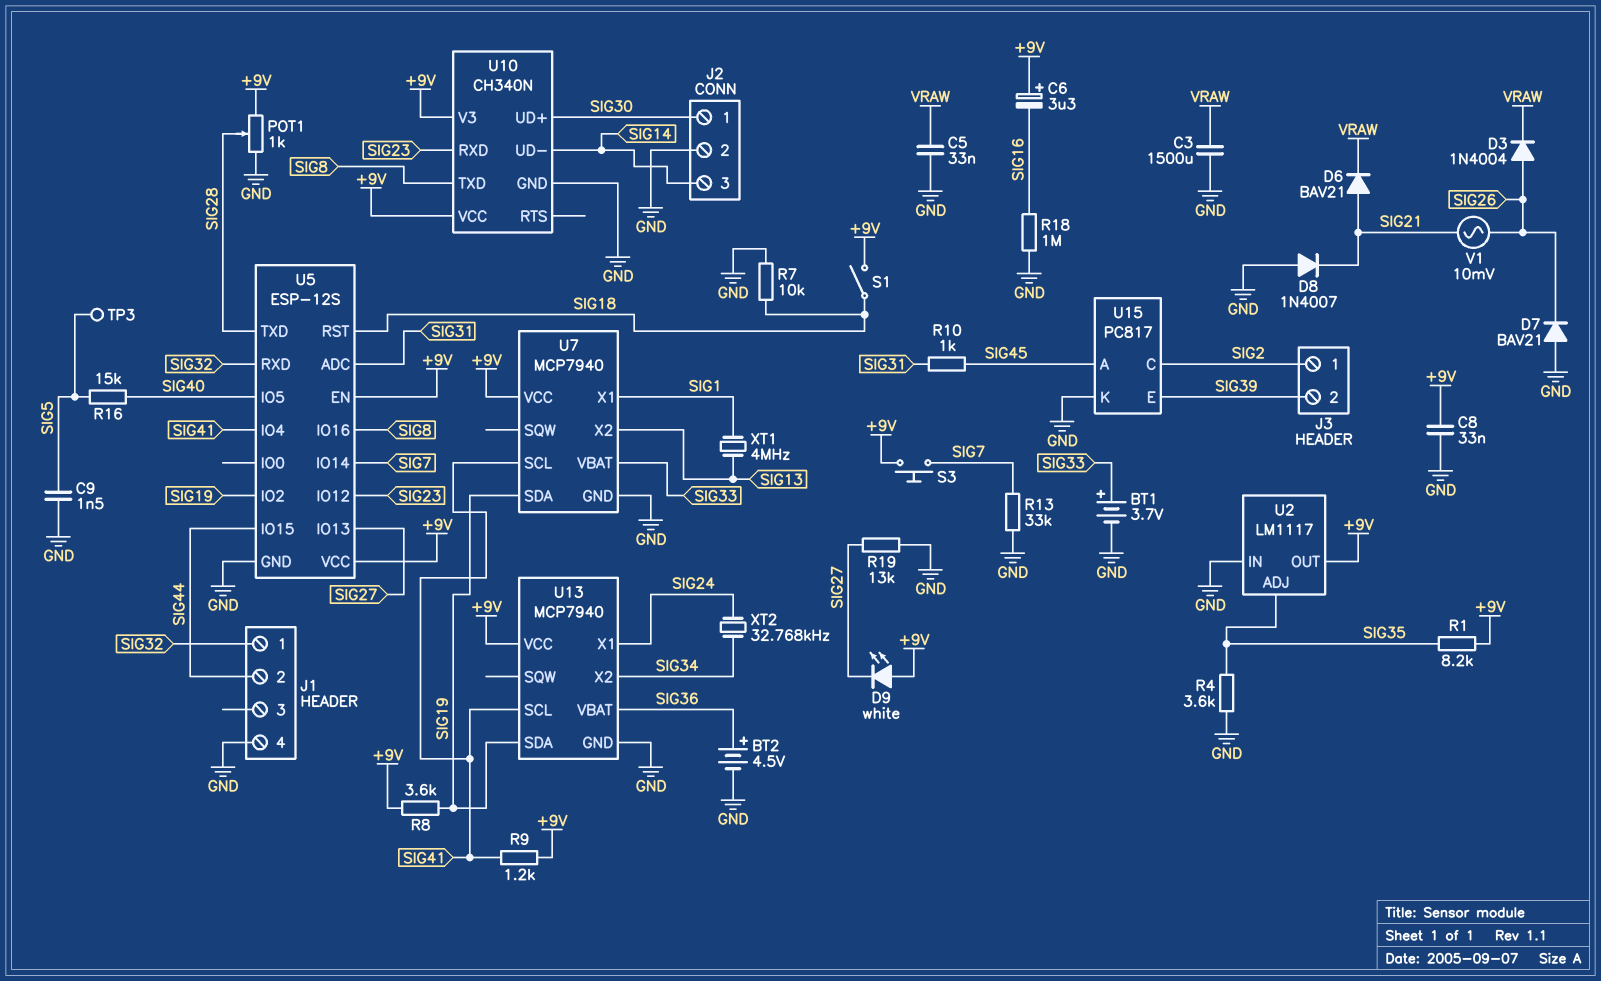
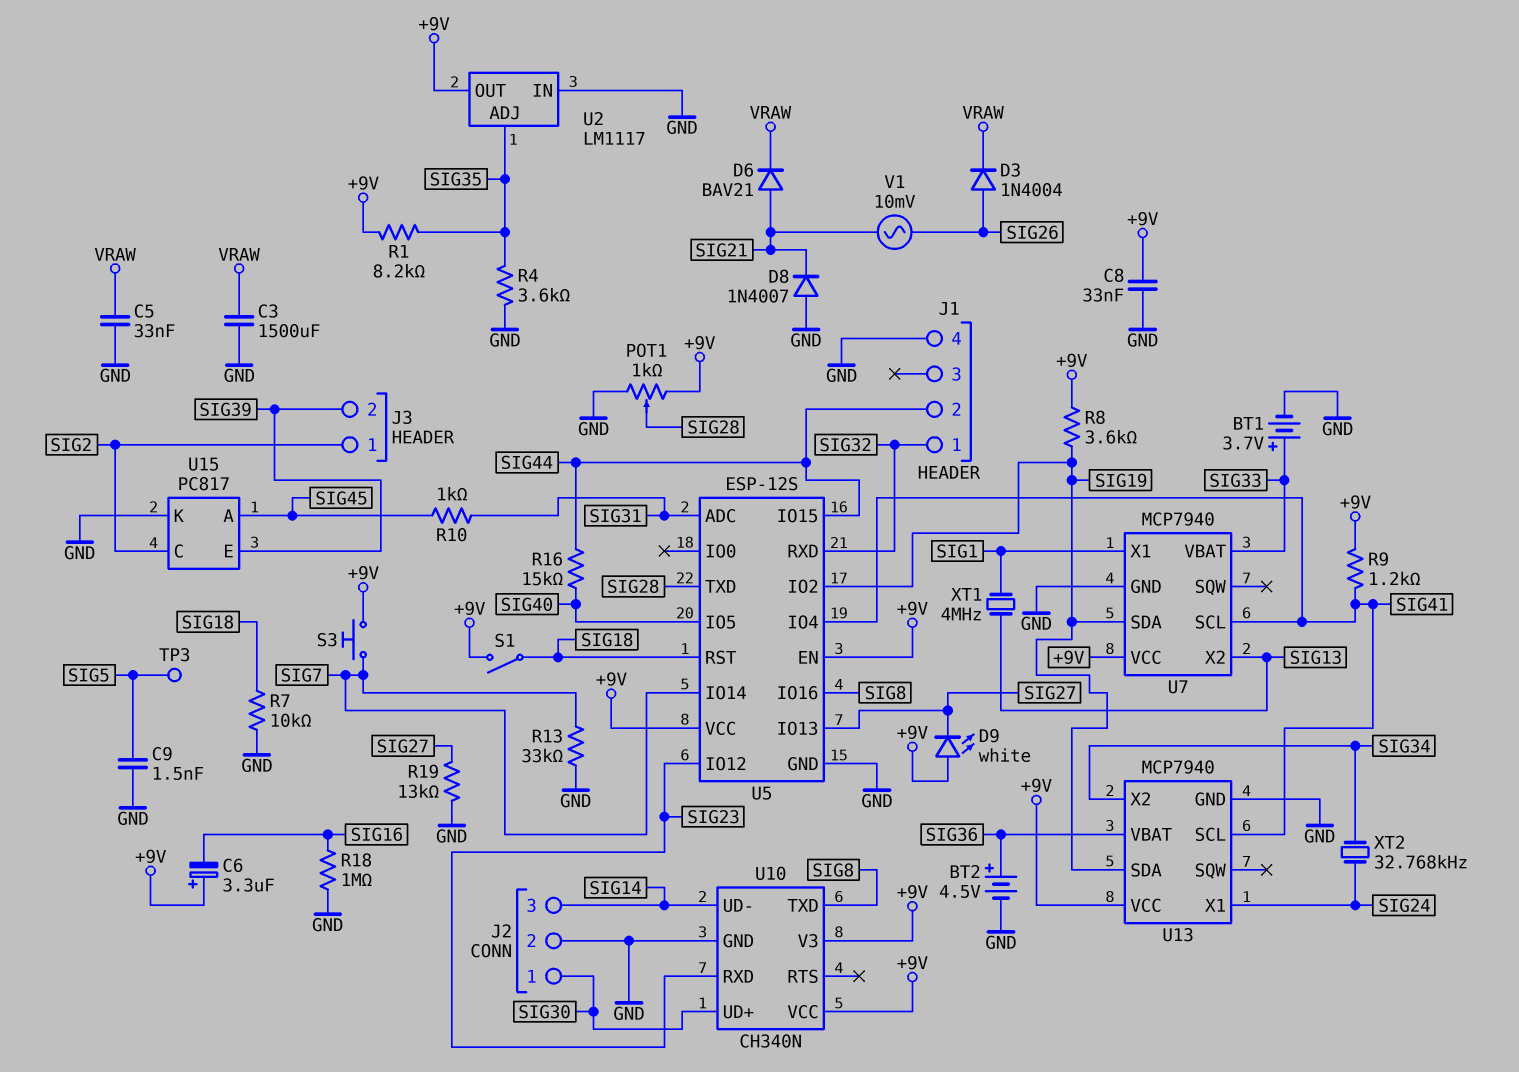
D7: diode BAV21 (A GND, K SIG26) -> none
R16: 15k (SIG5, SIG40) -> 15k (SIG40, SIG44)

